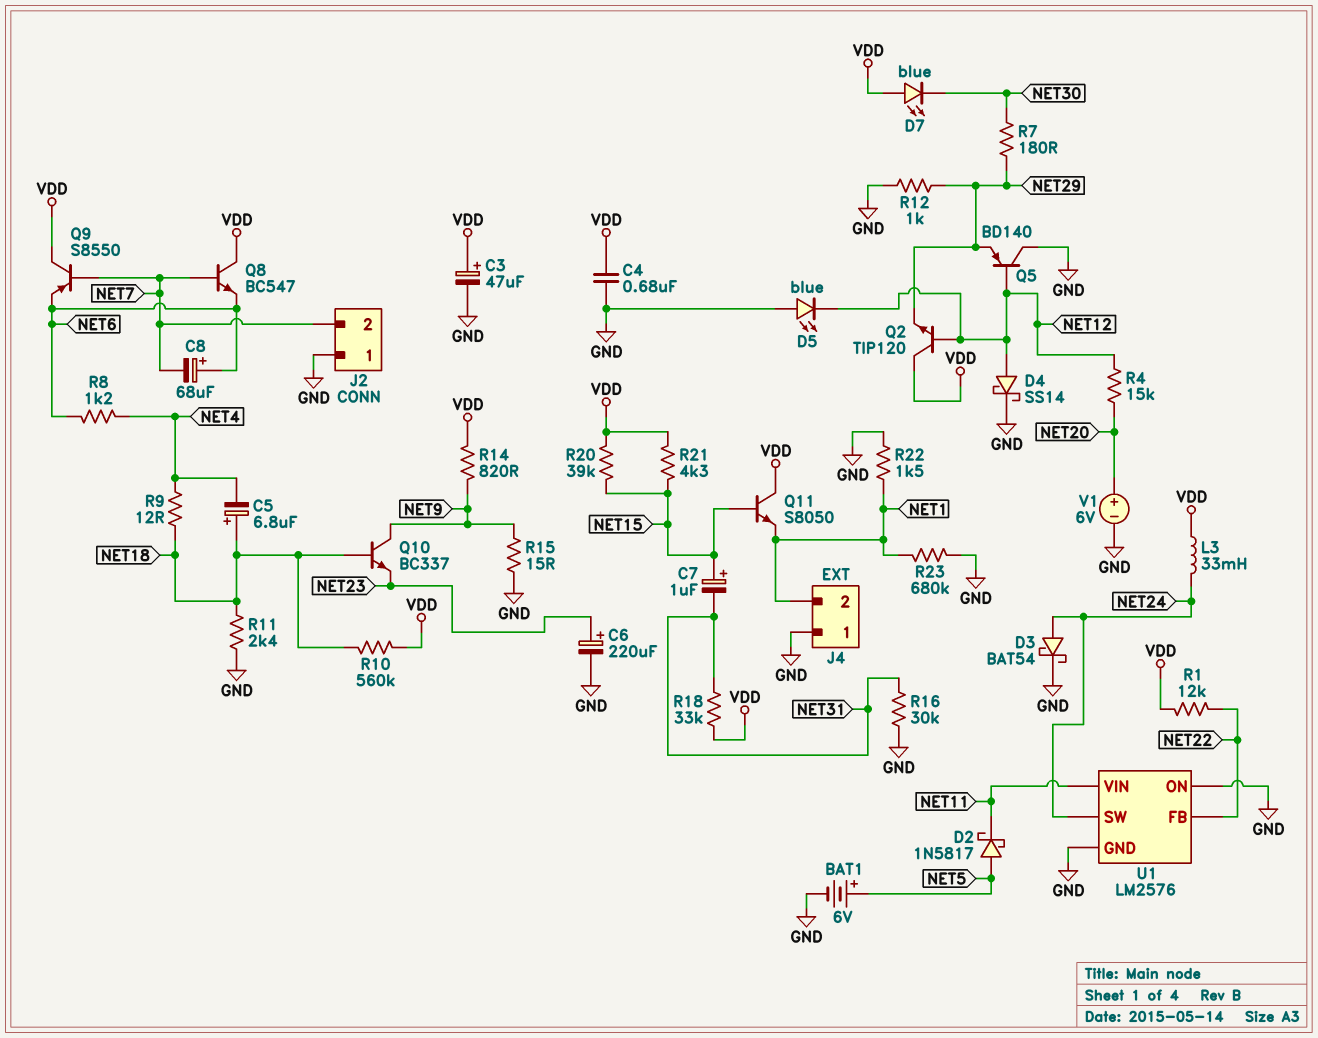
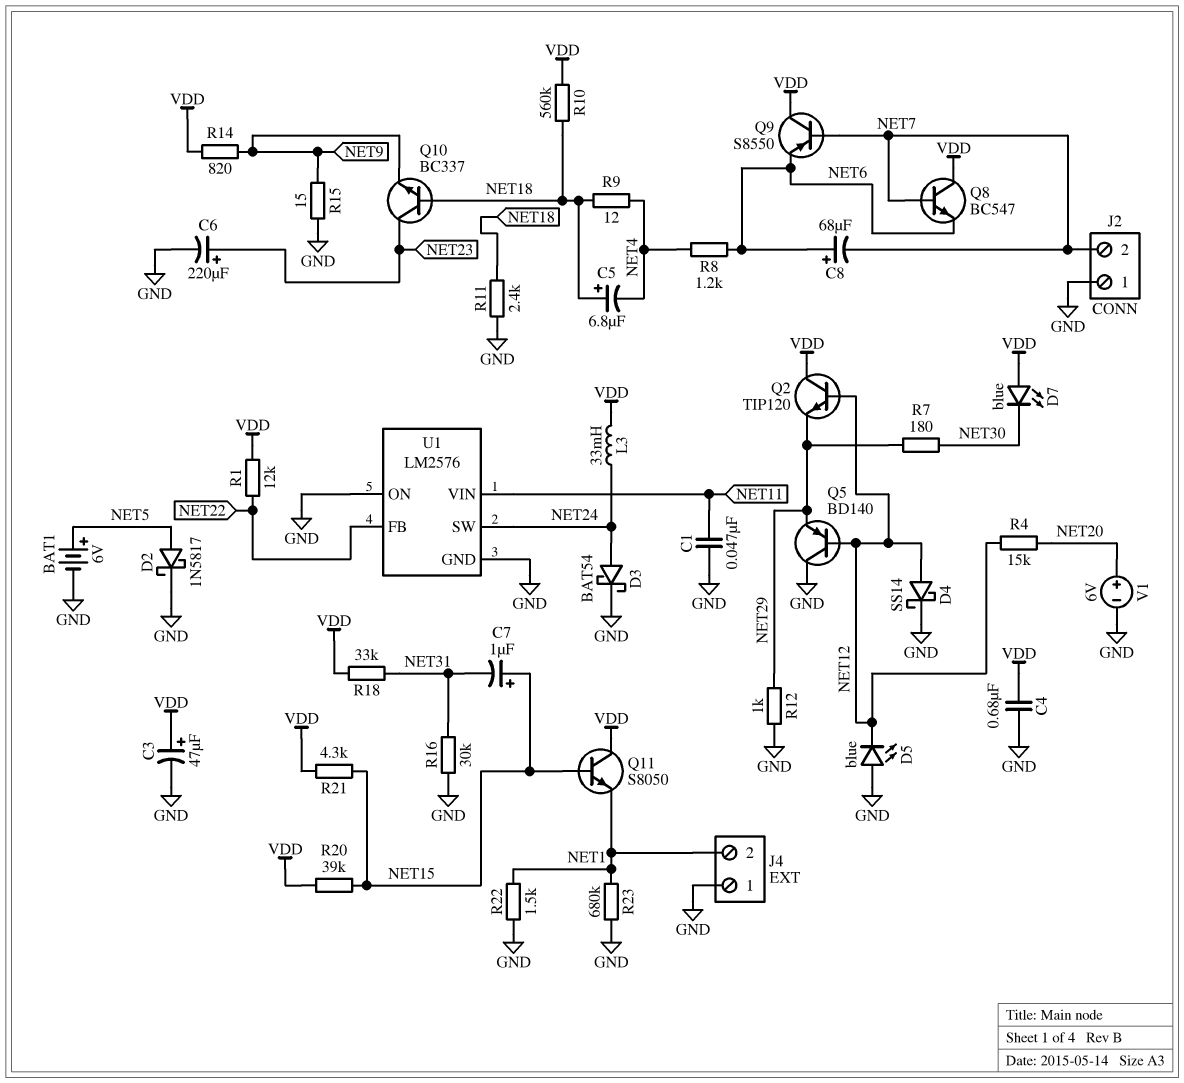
C1: none -> 47nF (GND, NET11)
D2: schottky 1N5817 (A NET5, K NET11) -> schottky 1N5817 (A NET5, K GND)
Q10: NPN BC337 (B NET18, C NET9, E NET23) -> NPN BC337 (B NET18, C NET23, E NET9)

